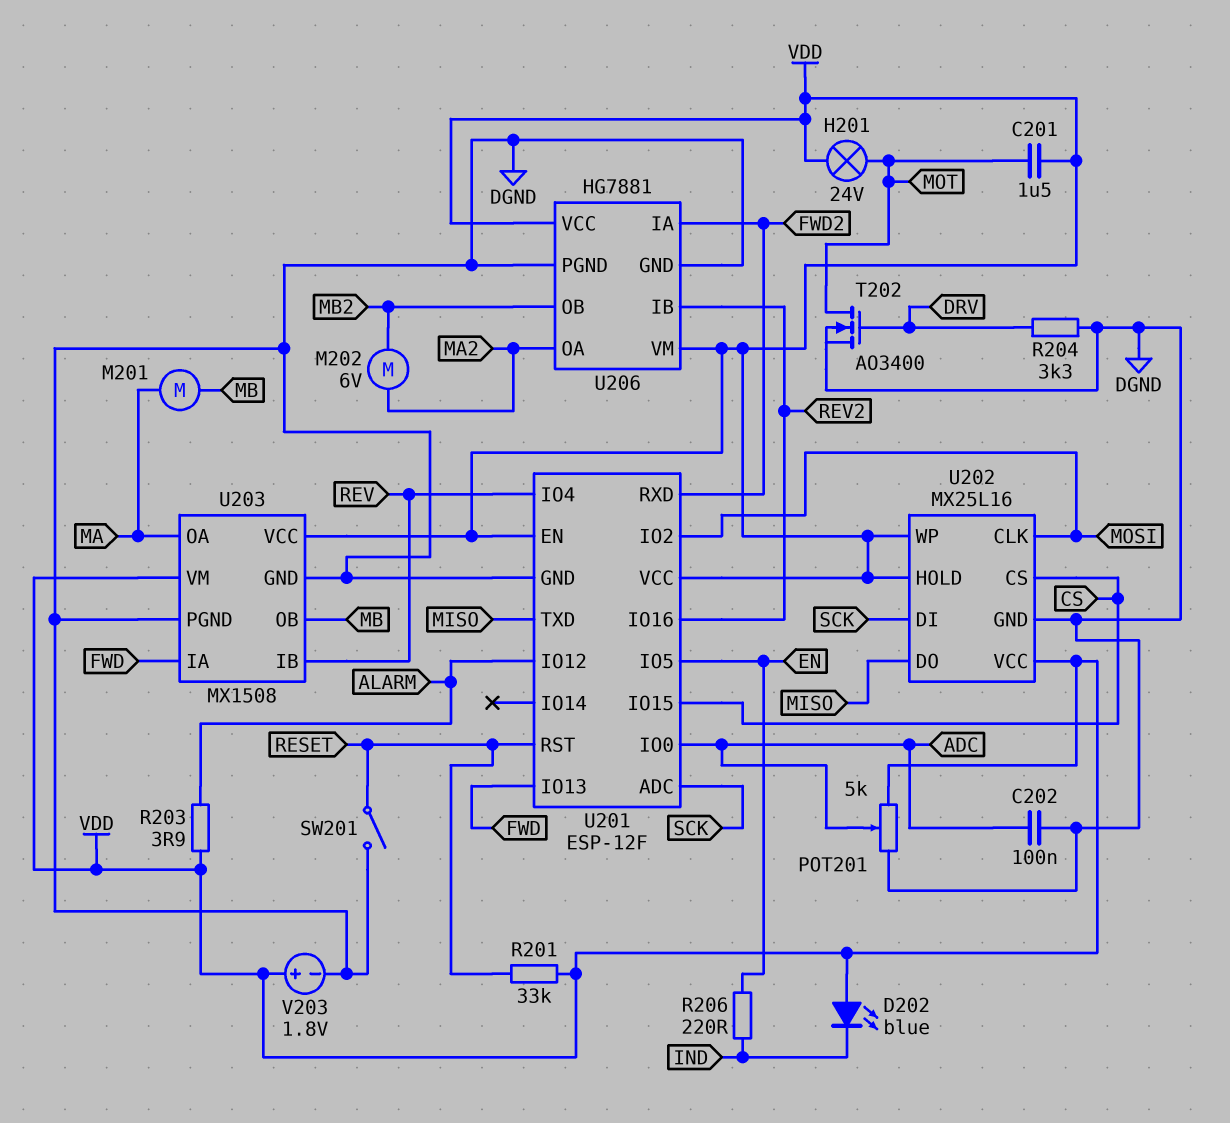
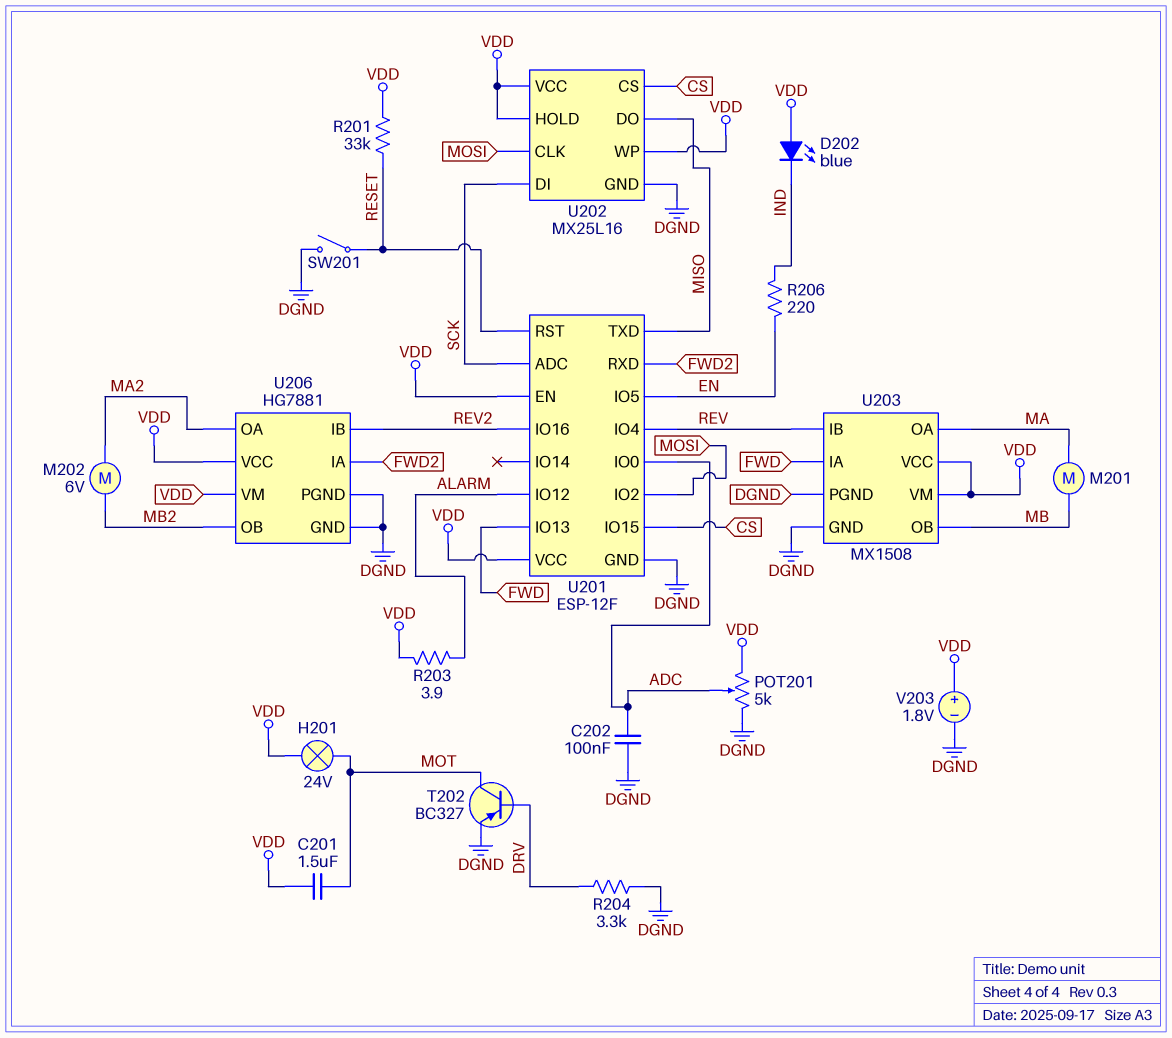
T202: NMOS AO3400 (G DRV, D MOT, S DGND) -> PNP BC327 (B DRV, C MOT, E DGND)

